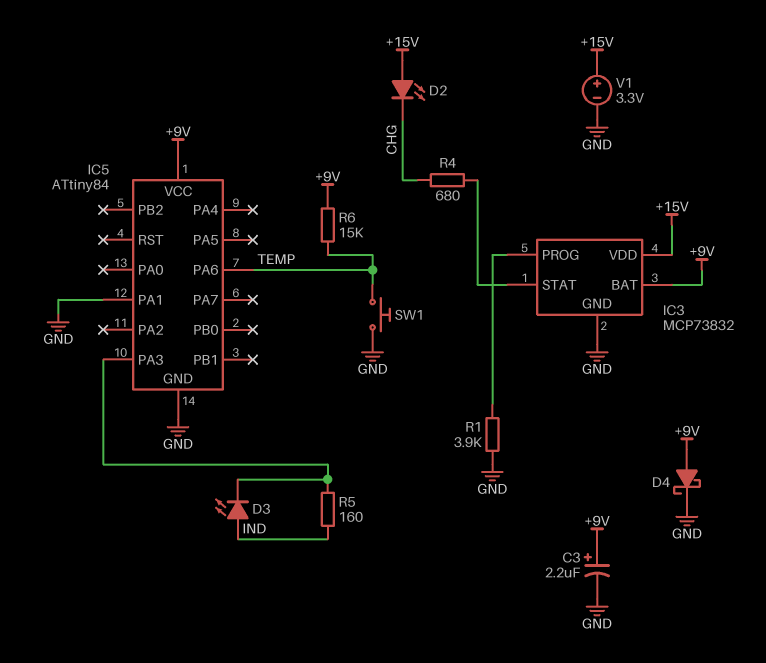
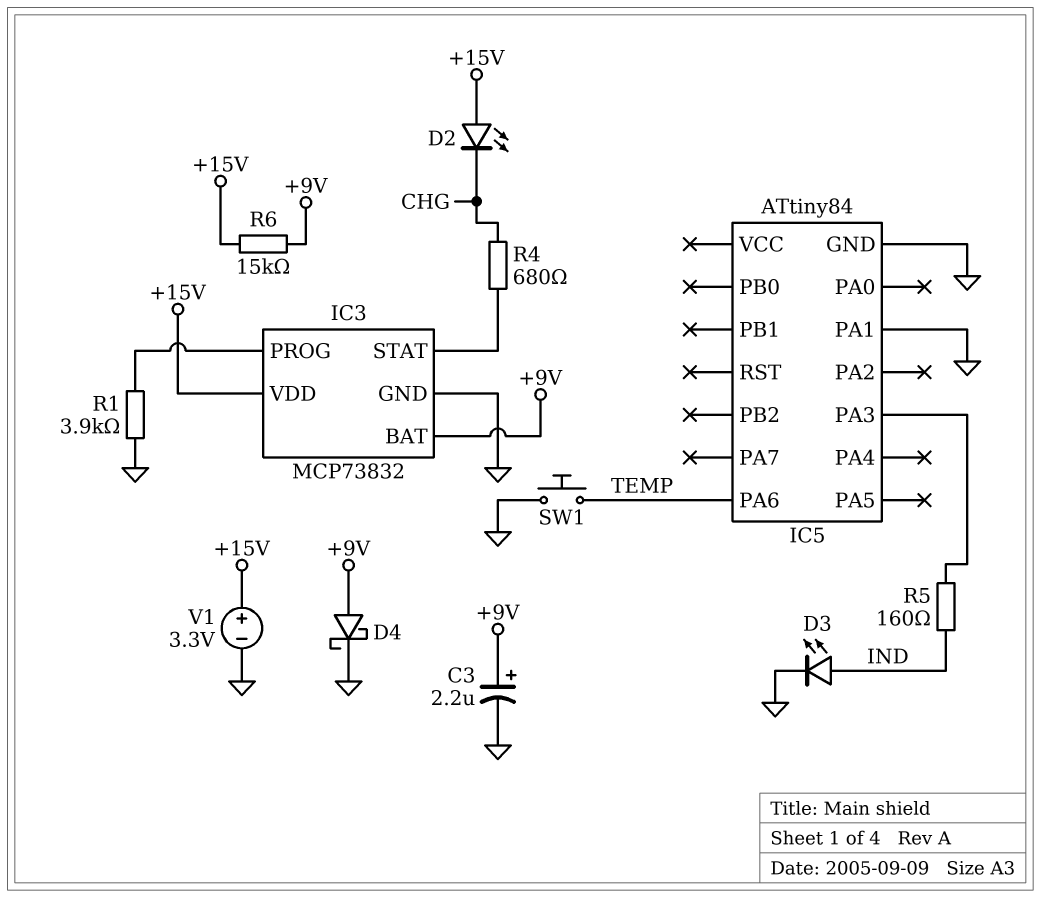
D3: LED (A IND, K IC5/PA3) -> LED (A IND, K GND)
IC5 pin VCC: +9V -> none
R6: 15k (+9V, TEMP) -> 15k (+9V, +15V)

